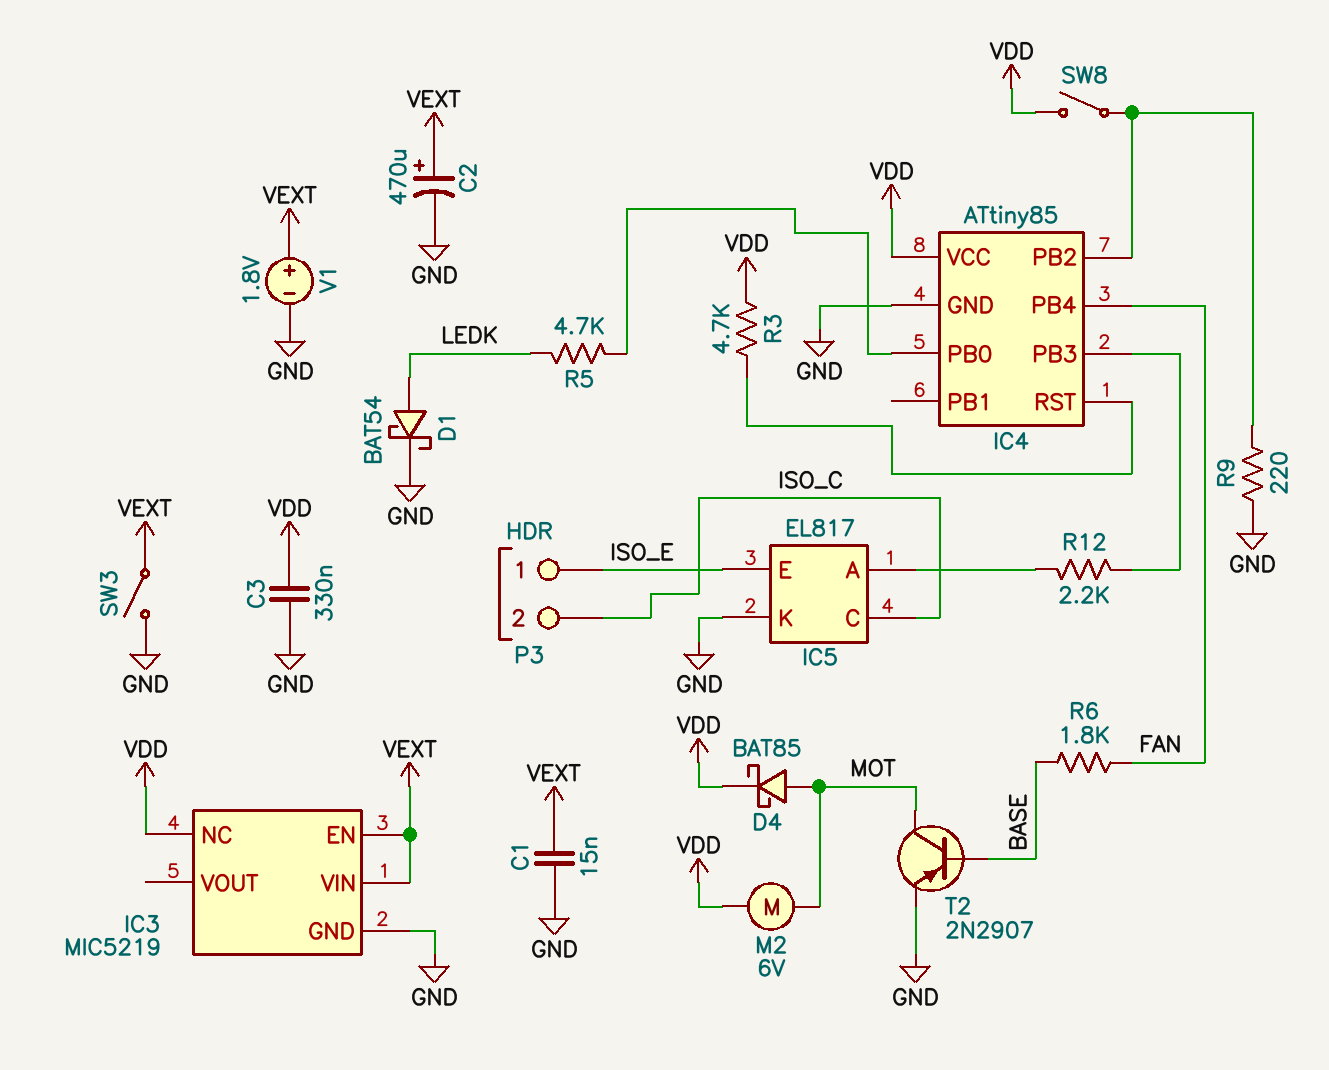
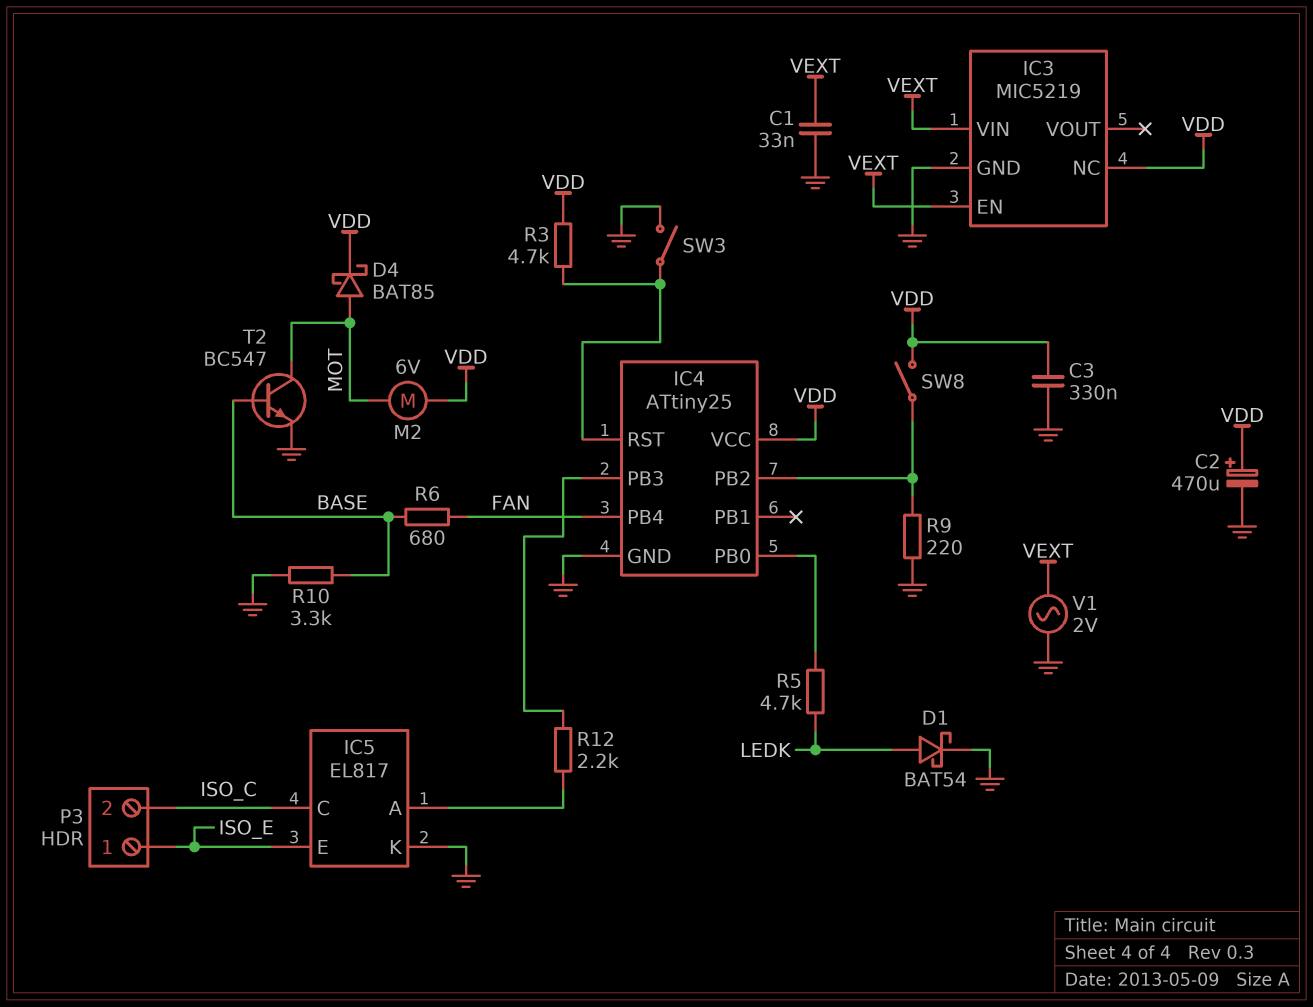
C1: 15nF (GND, VEXT) -> 33nF (GND, VEXT)
C2: 470uF (plus VEXT, minus GND) -> 470uF (plus VDD, minus GND)
IC4: ATtiny85 -> ATtiny25
R6: 1.8k (BASE, FAN) -> 680 (BASE, FAN)
R10: none -> 3.3k (BASE, GND)
SW3: switch (GND, VEXT) -> switch (GND, IC4/RST)
T2: PNP 2N2907 (B BASE, C MOT, E GND) -> NPN BC547 (B BASE, C MOT, E GND)
V1: 1.8V (plus VEXT, minus GND) -> AC 2V (GND, VEXT)

